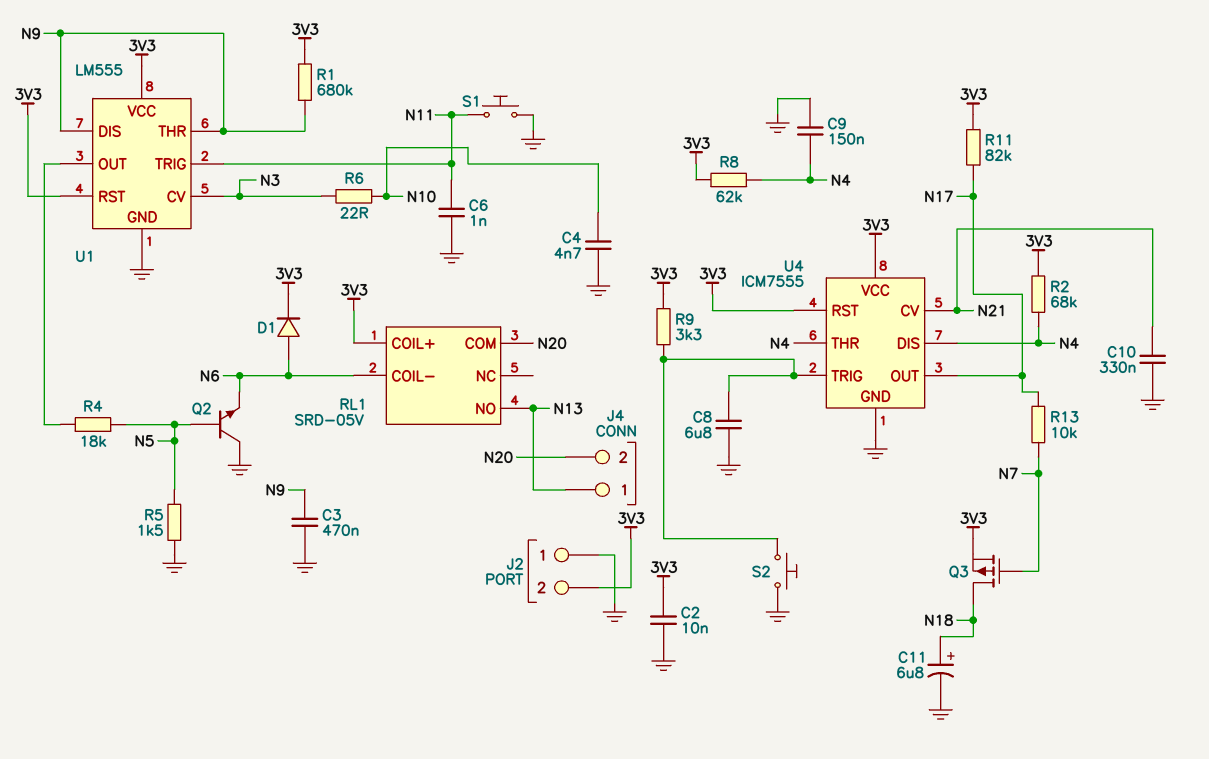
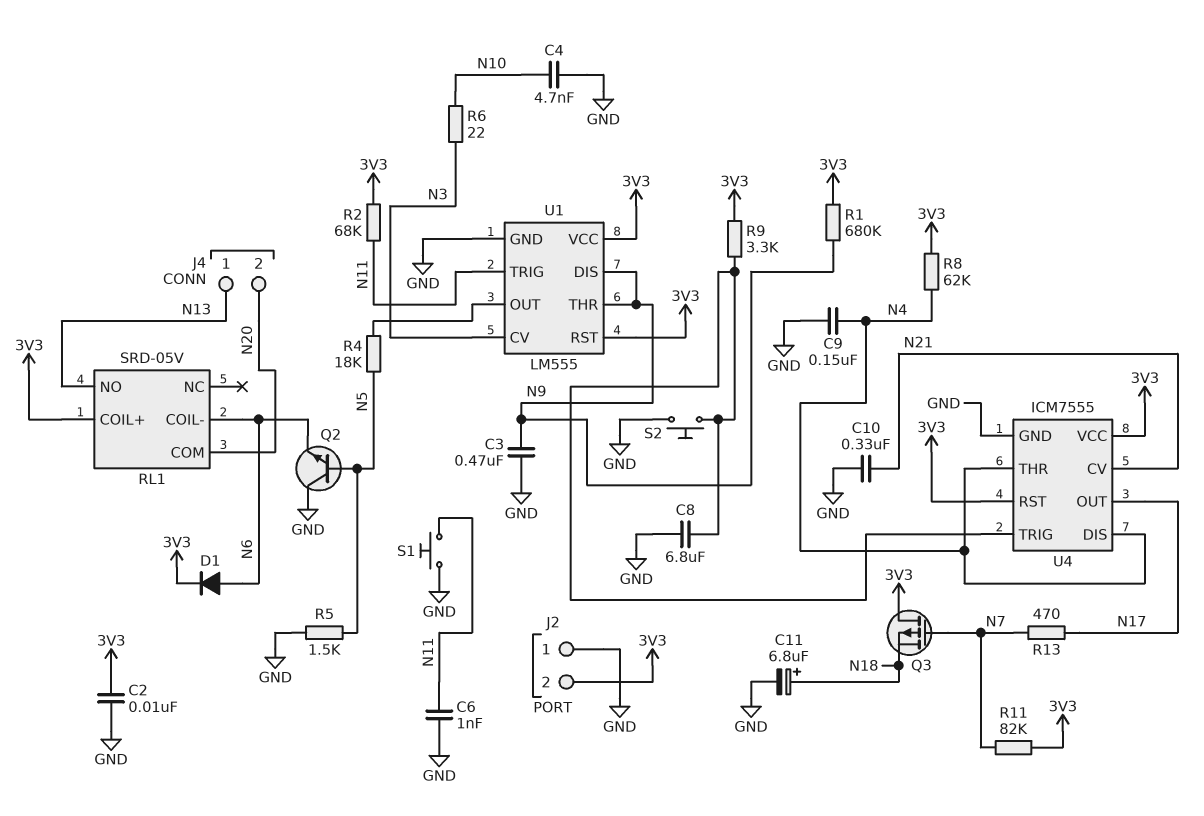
Q3: PMOS (G N7, D N18, S 3V3) -> PMOS (G N7, D 3V3, S N18)
R2: 68k (3V3, N4) -> 68k (3V3, N11)
R11: 82k (3V3, N17) -> 82k (3V3, N7)
R13: 10k (N7, N17) -> 470 (N7, N17)

